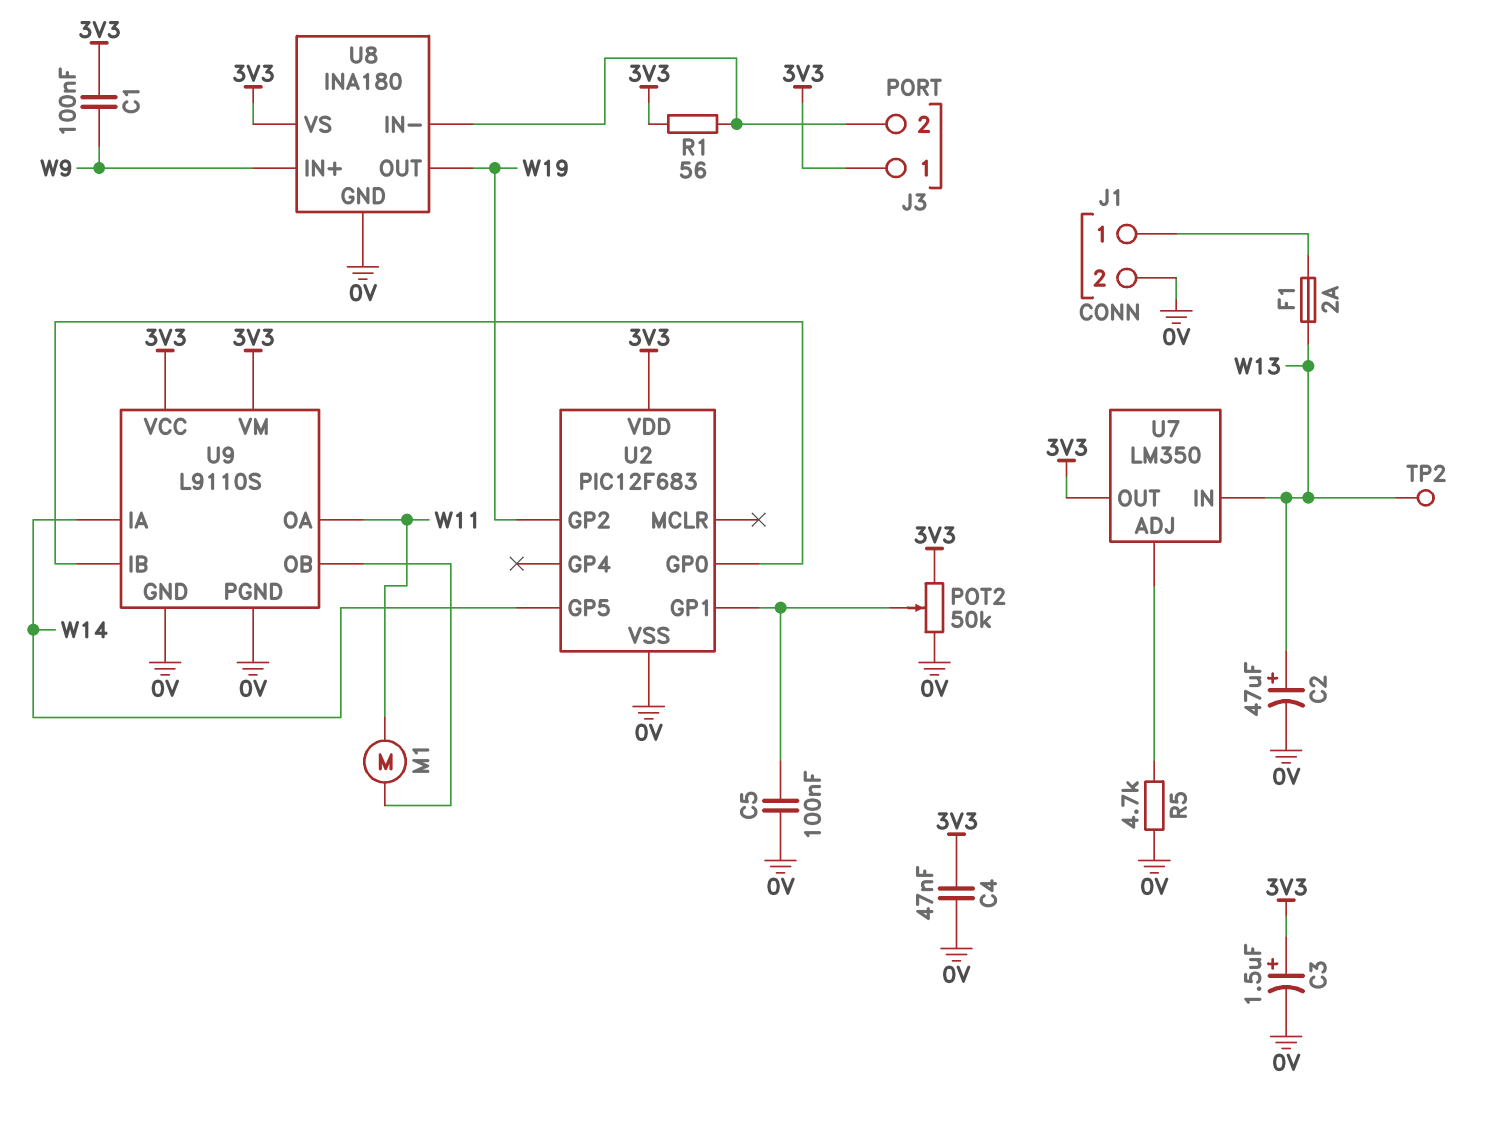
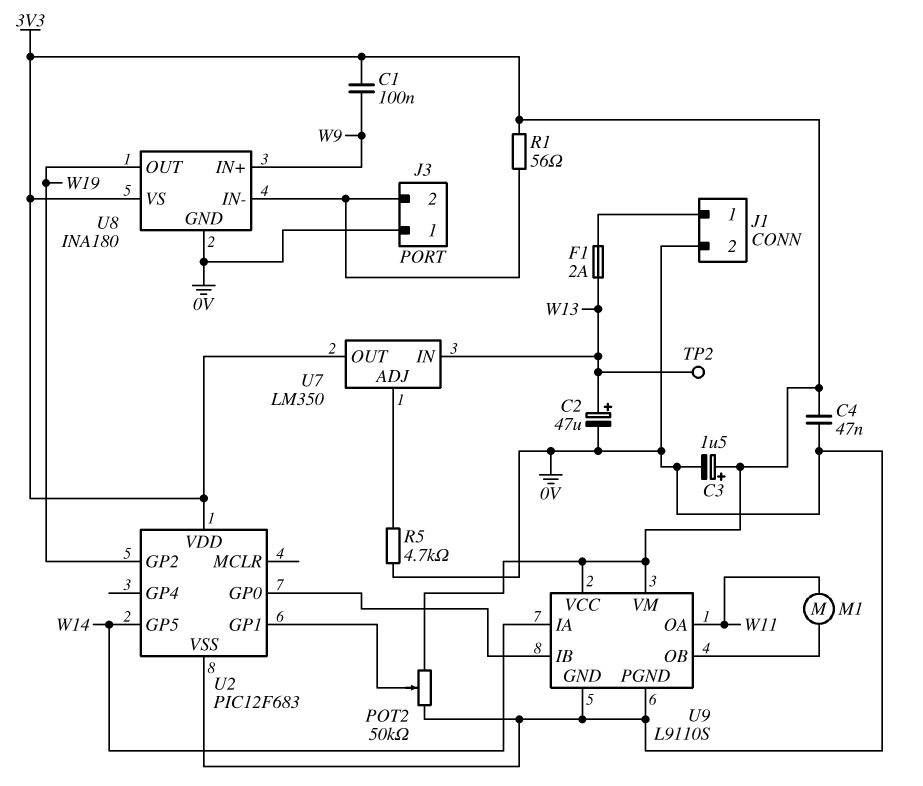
C5: 100nF (0V, U2/GP1) -> none
J3 pin 1: 3V3 -> 0V

